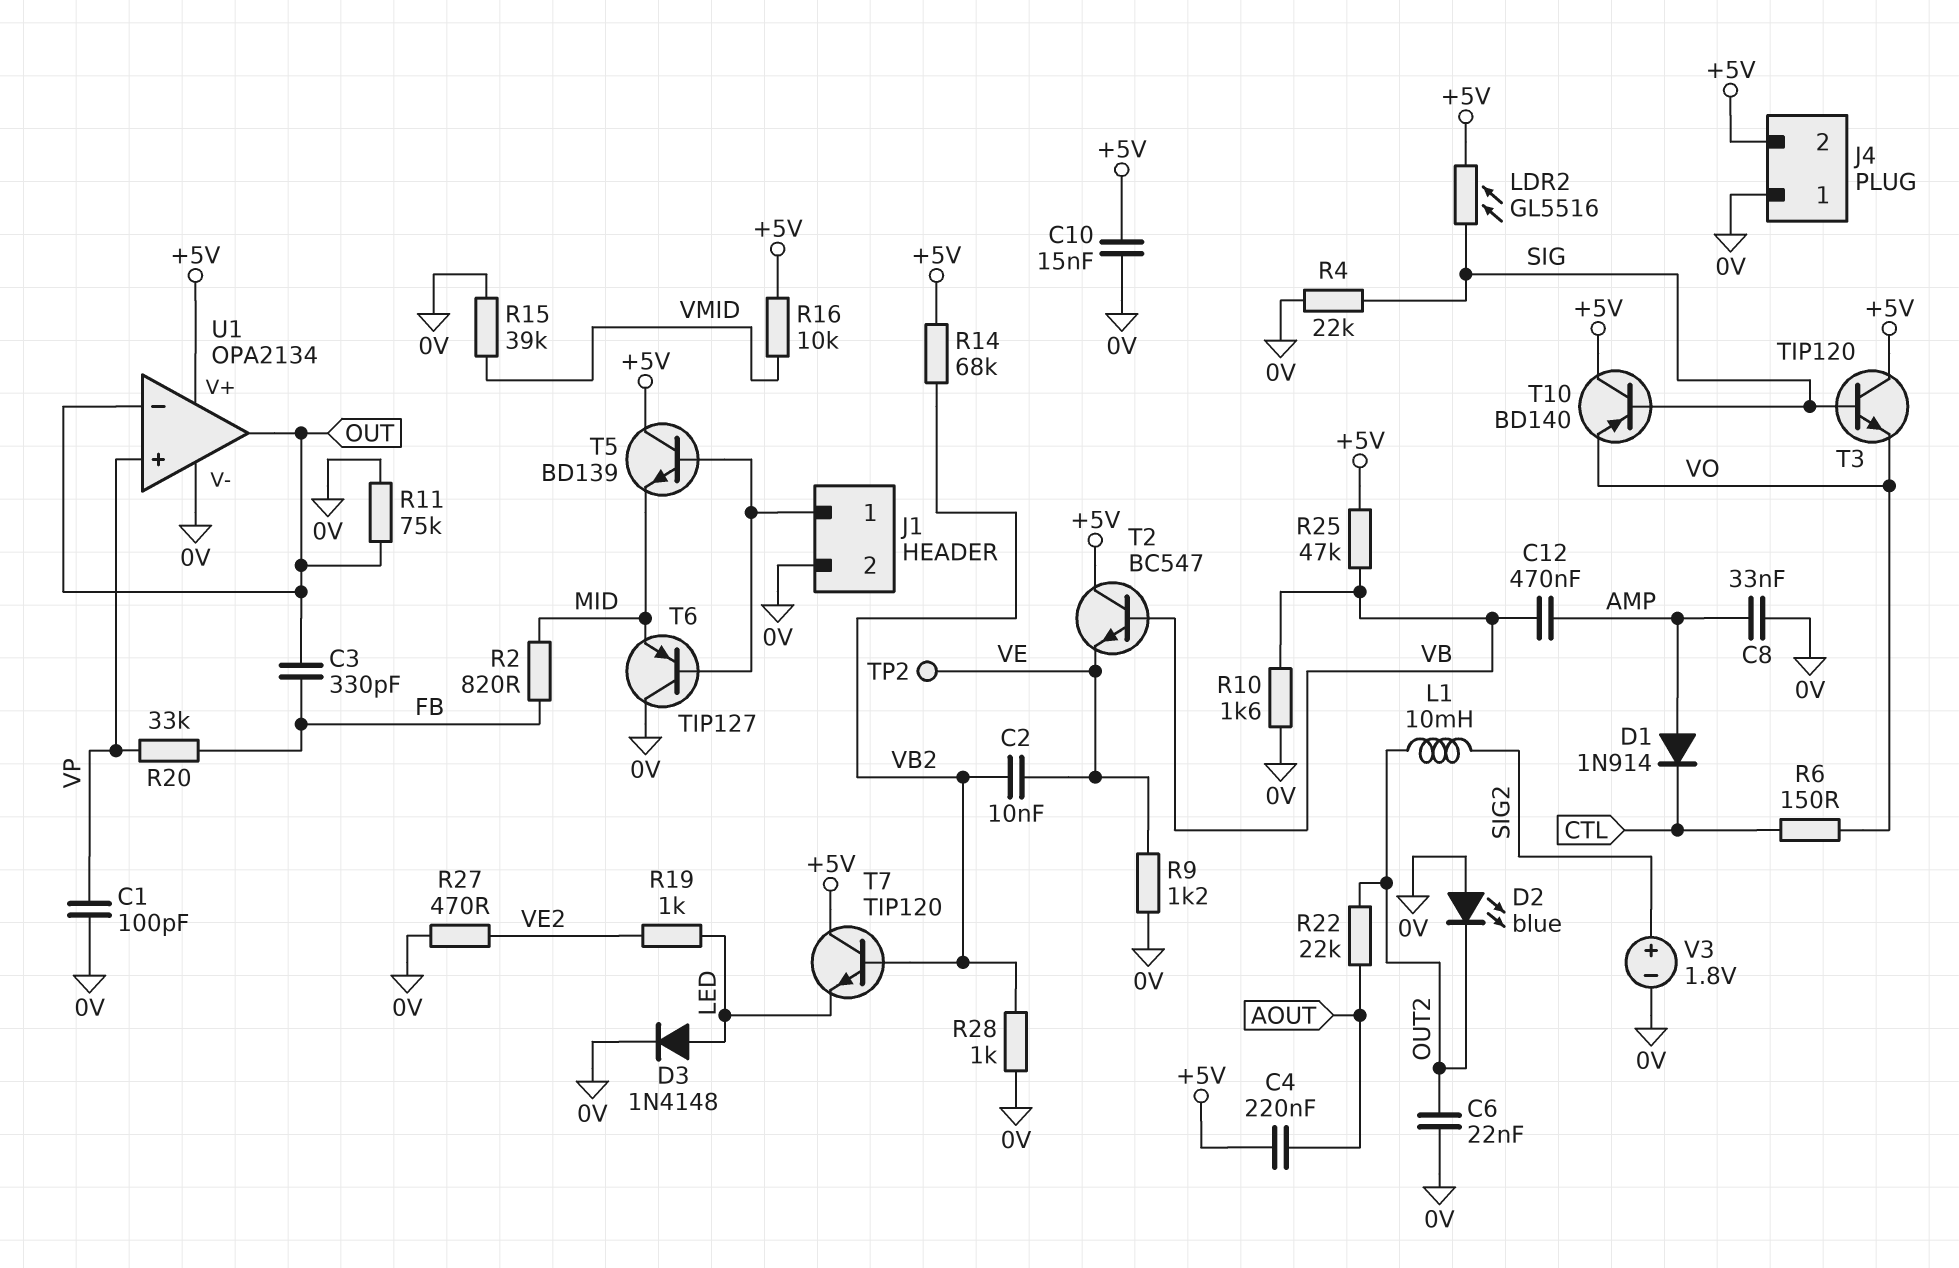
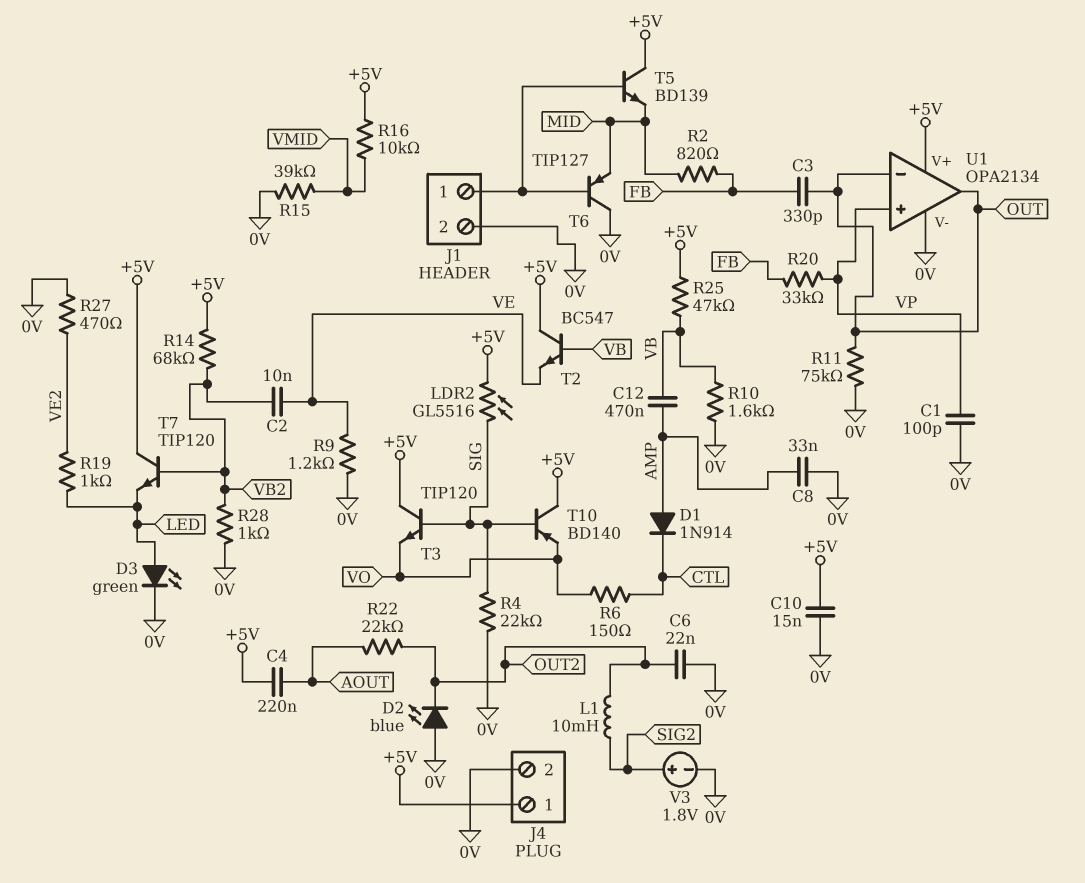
D3: diode 1N4148 (A LED, K 0V) -> LED green (A LED, K 0V)
J4 pin 1: 0V -> +5V
J4 pin 2: +5V -> 0V
TP2: test point (VE) -> none

